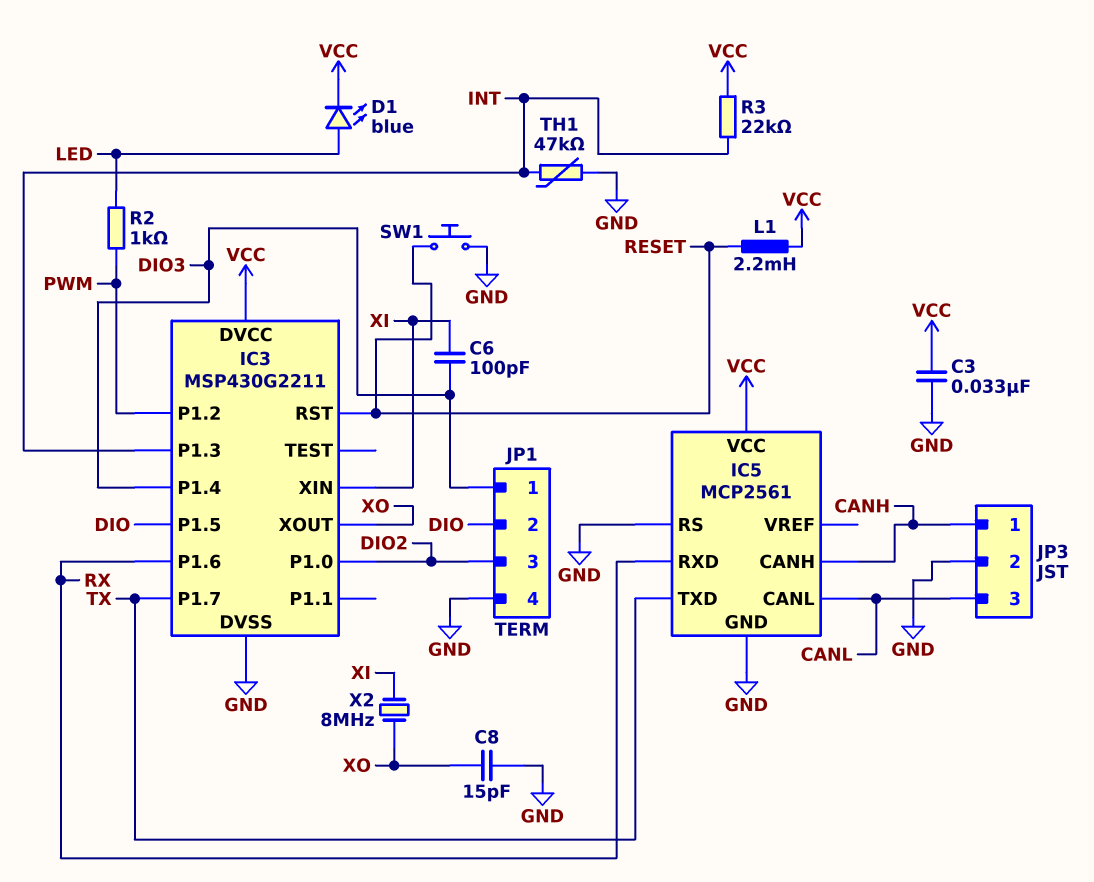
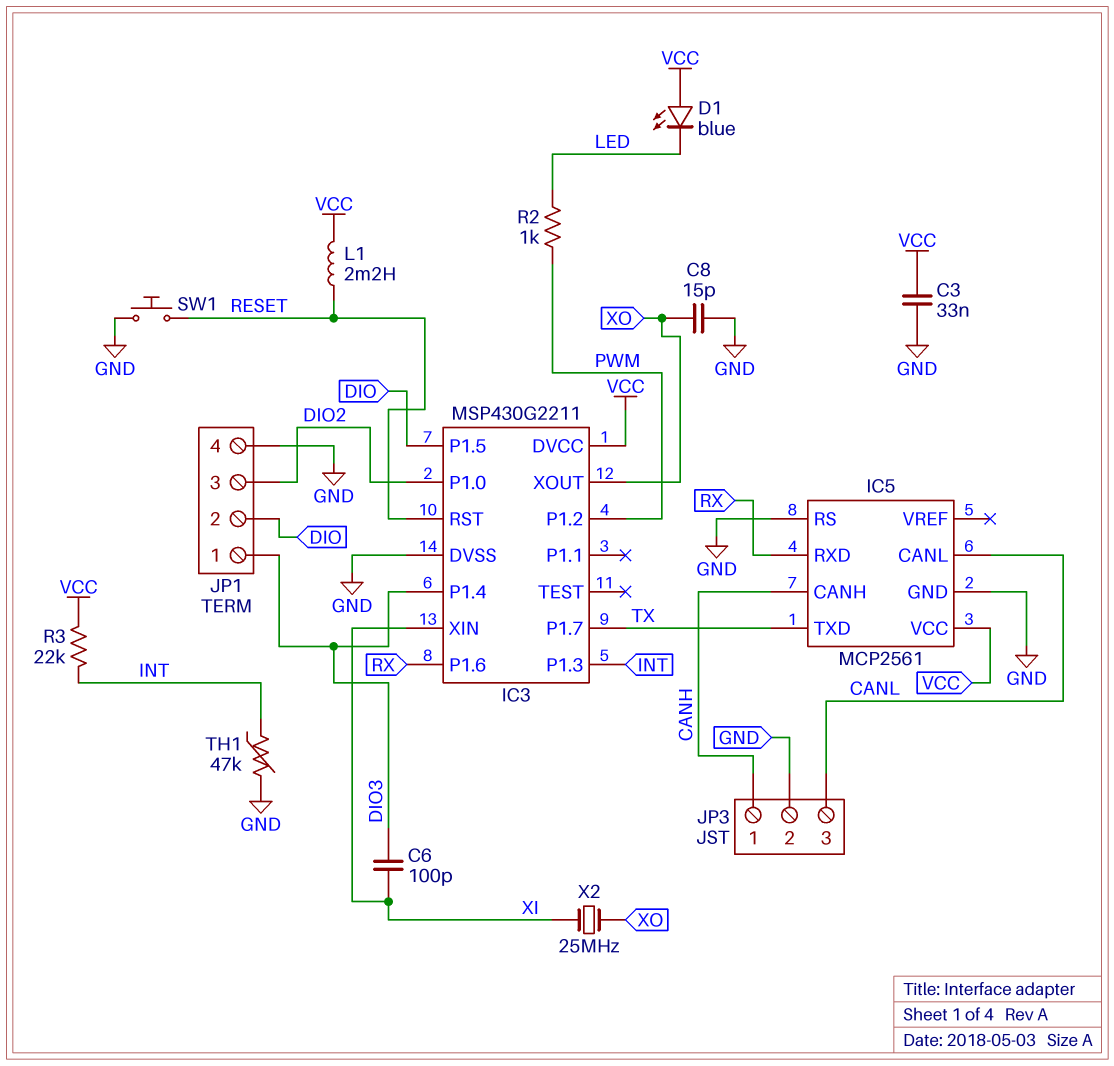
D1: LED blue (A LED, K VCC) -> LED blue (A VCC, K LED)
X2: 8MHz (XI, XO) -> 25MHz (XI, XO)

